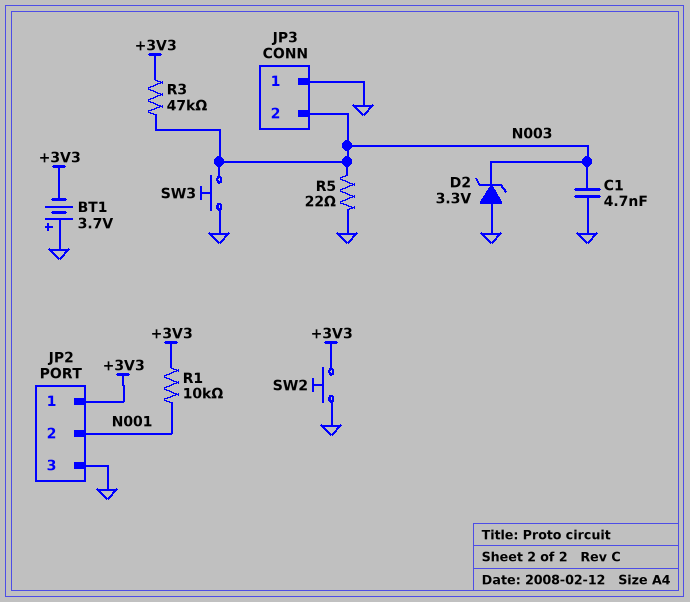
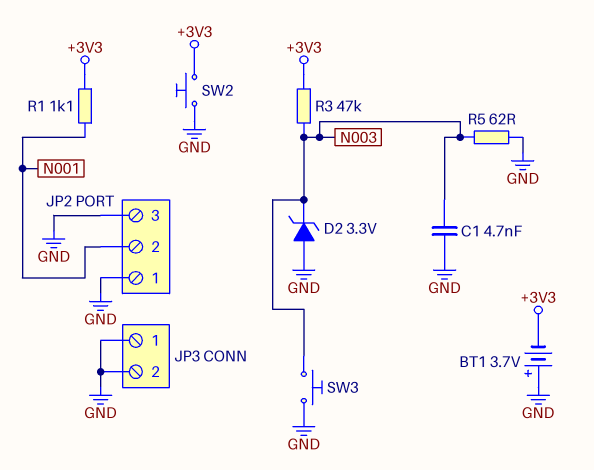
JP2 pin 1: +3V3 -> GND
JP3 pin 2: N003 -> GND
R1: 10k (+3V3, N001) -> 1.1k (+3V3, N001)
R5: 22 (GND, N003) -> 62 (GND, N003)

